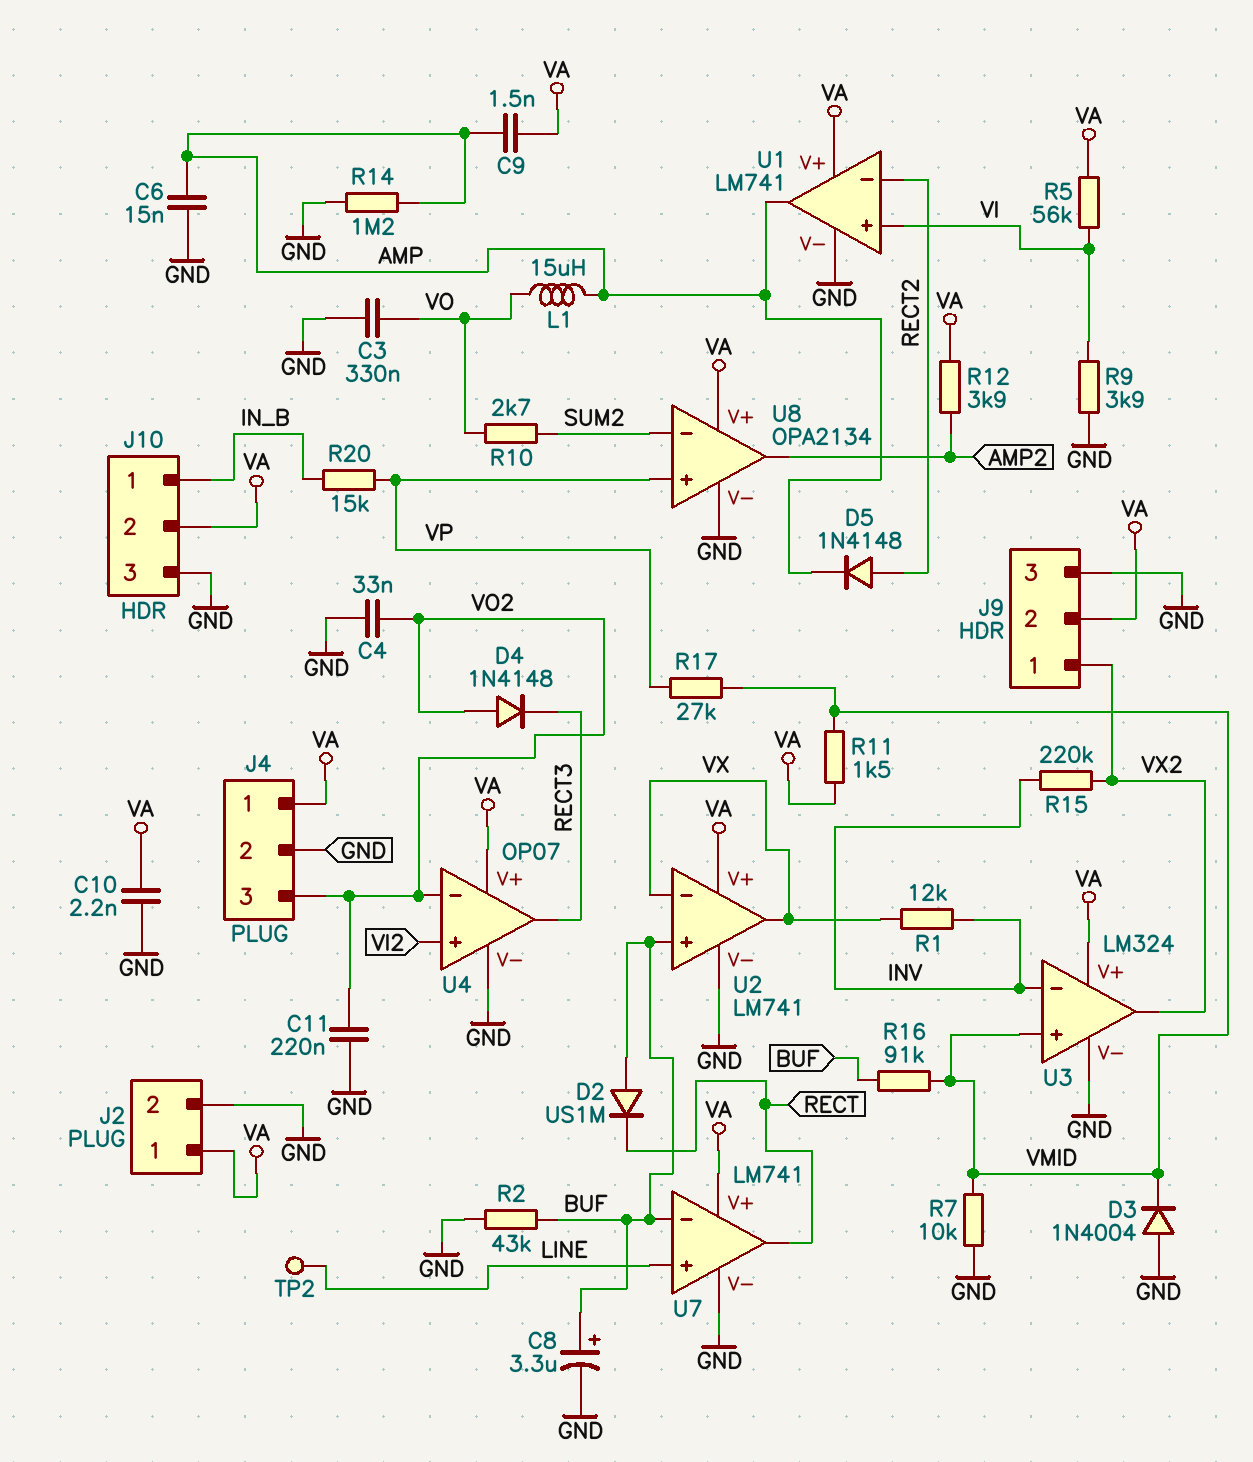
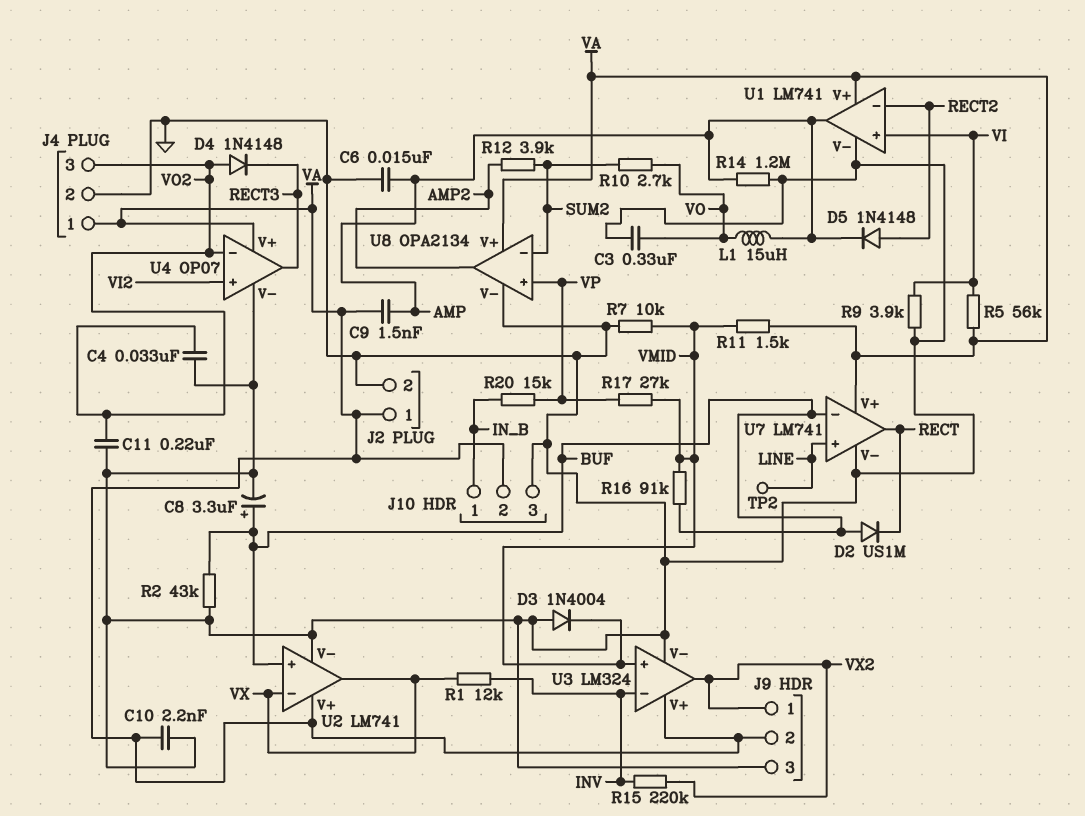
R12: 3.9k (AMP2, VA) -> 3.9k (AMP2, SUM2)

